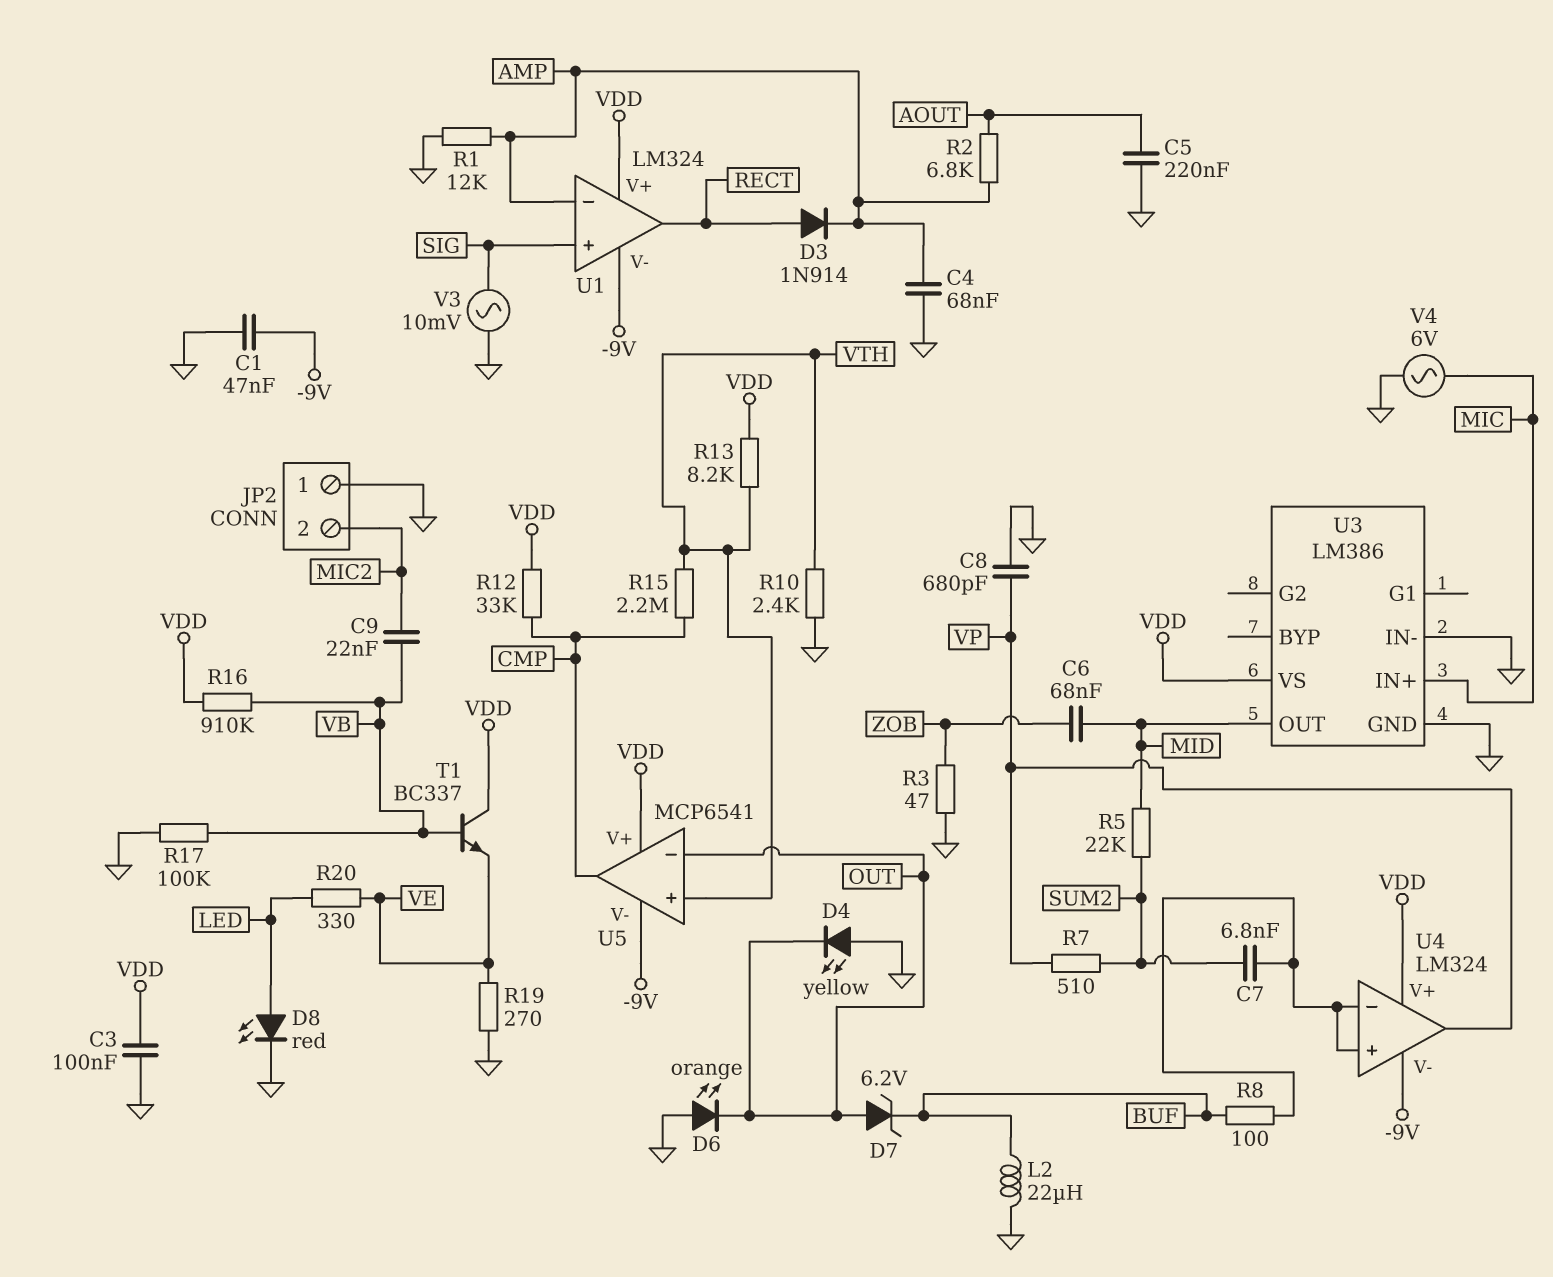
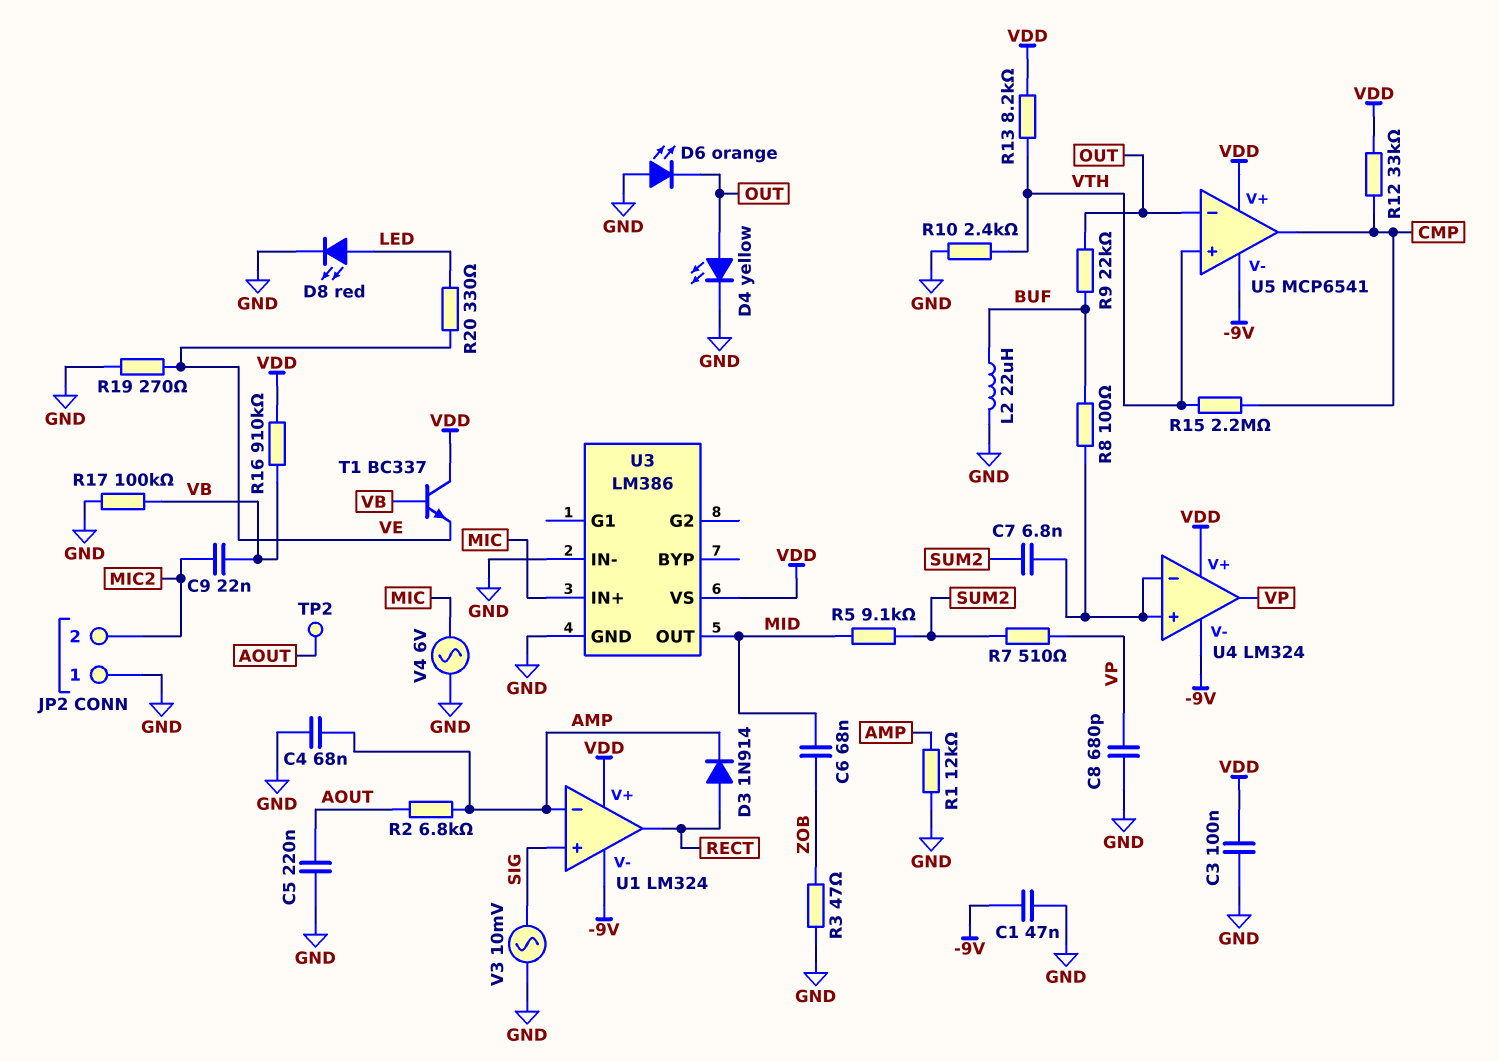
D4: LED yellow (A GND, K OUT) -> LED yellow (A OUT, K GND)
D7: zener 6.2V (A OUT, K BUF) -> none
R5: 22k (MID, SUM2) -> 9.1k (MID, SUM2)
R9: none -> 22k (BUF, OUT)
TP2: none -> test point (AOUT)

